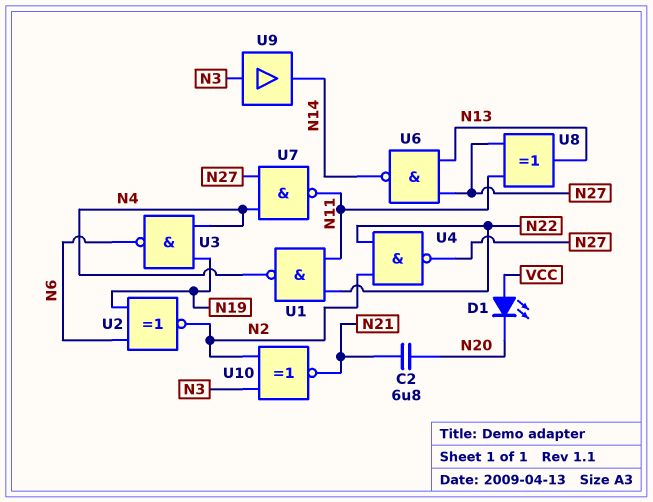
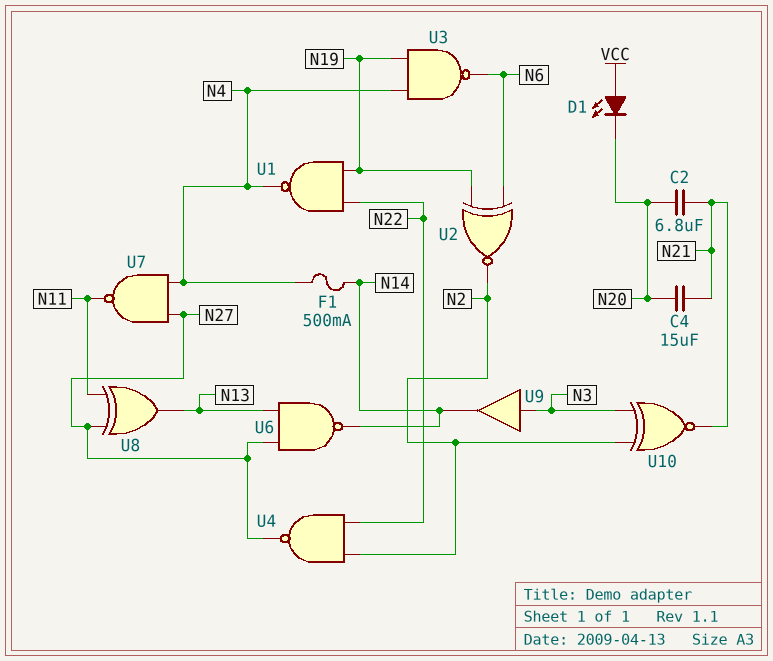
C4: none -> 15uF (N20, N21)
F1: none -> 500mA (N4, N14)
U1: NAND (in N11, in N22, out N4) -> NAND (in N19, in N22, out N4)

